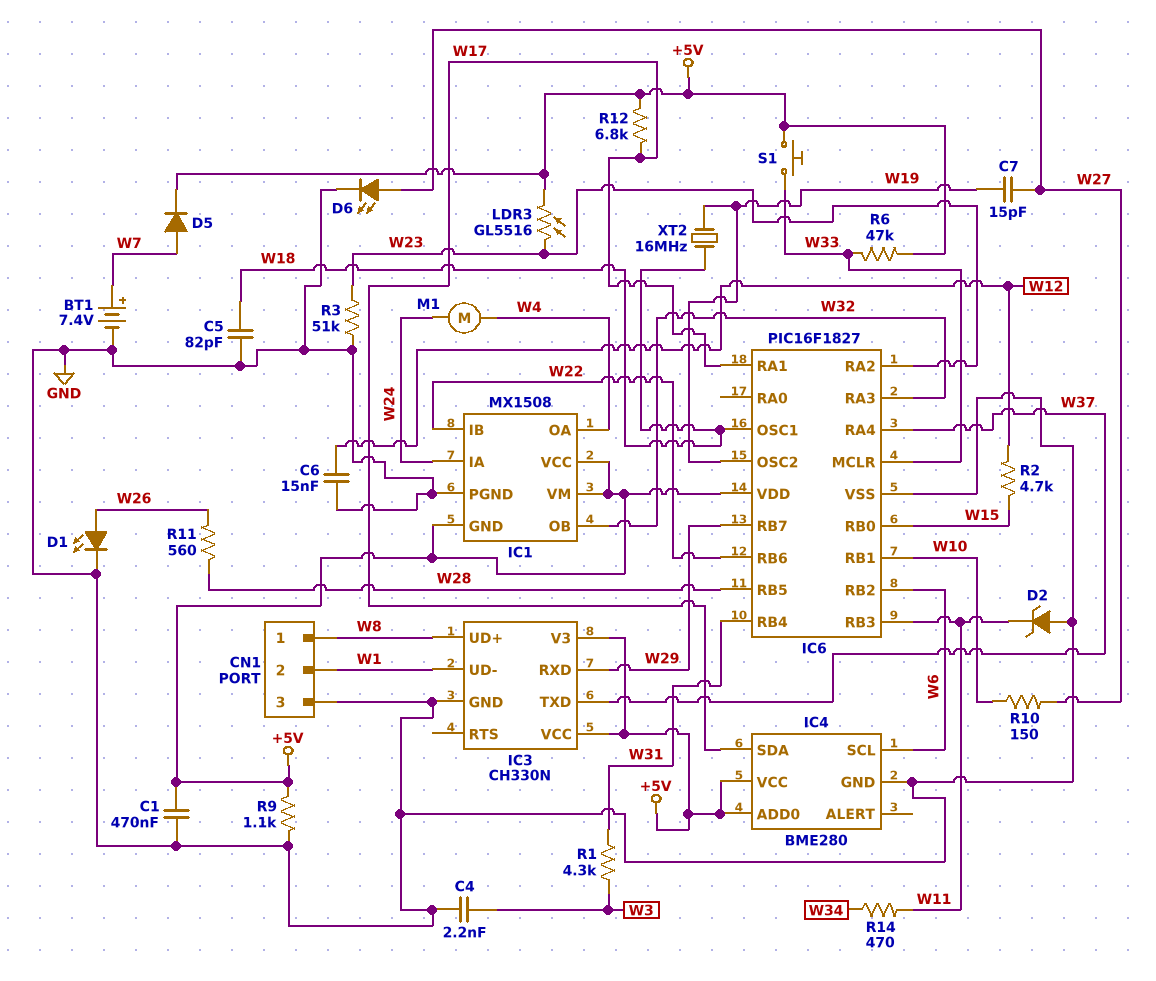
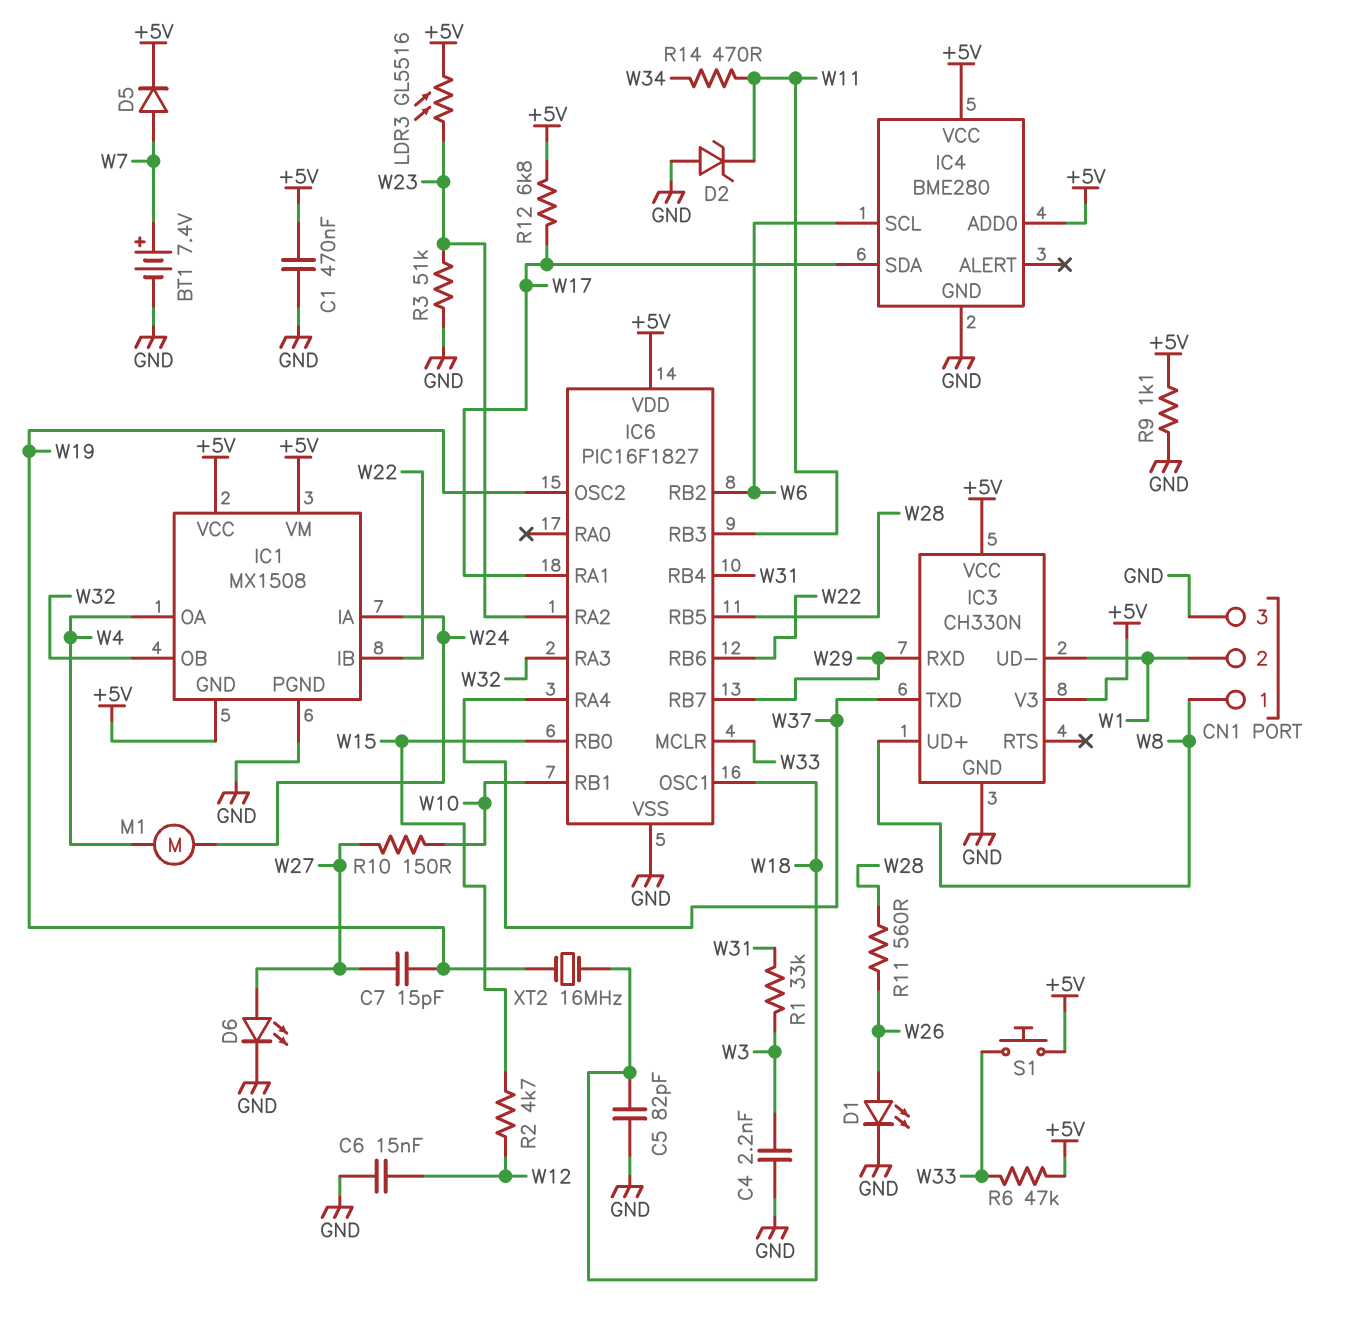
R1: 4.3k (W3, W31) -> 33k (W3, W31)

